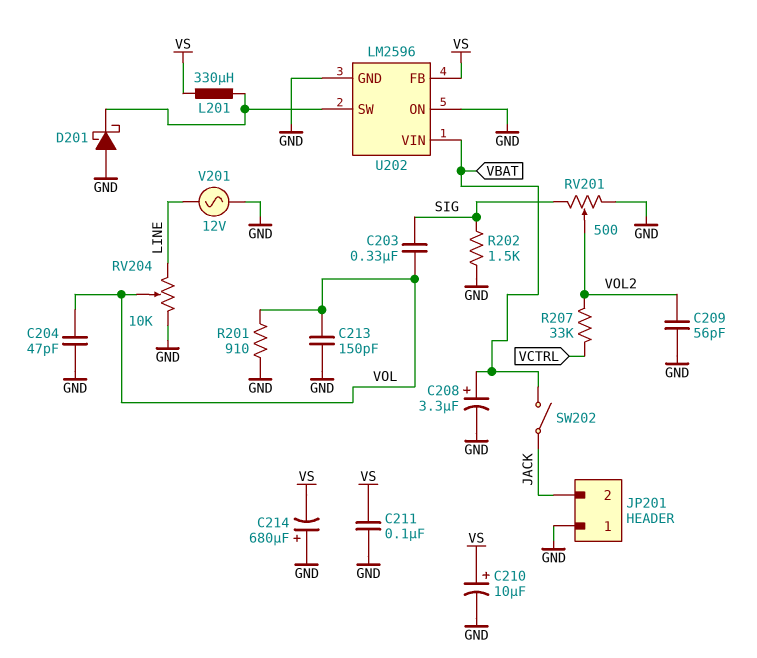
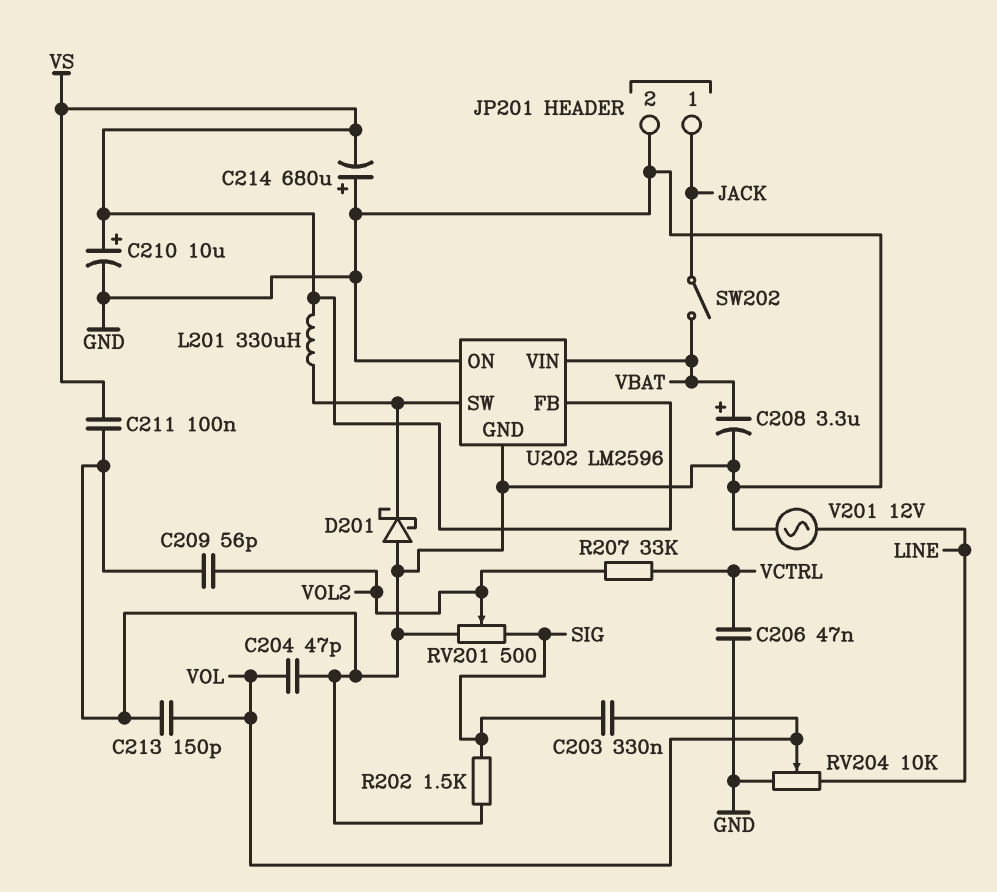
C206: none -> 47nF (GND, VCTRL)
JP201 pin 1: GND -> JACK
JP201 pin 2: JACK -> GND
R201: 910 (GND, VOL) -> none

